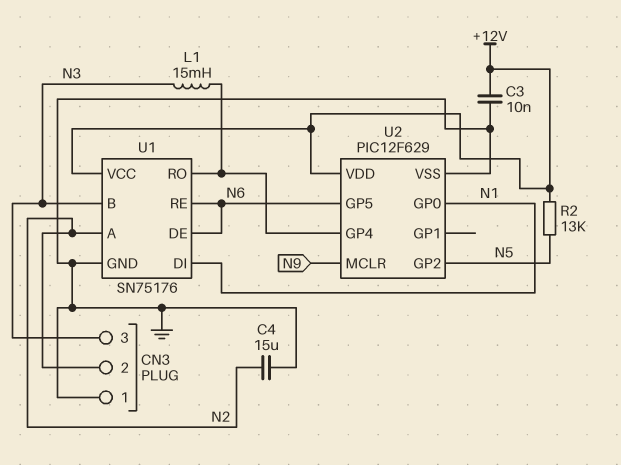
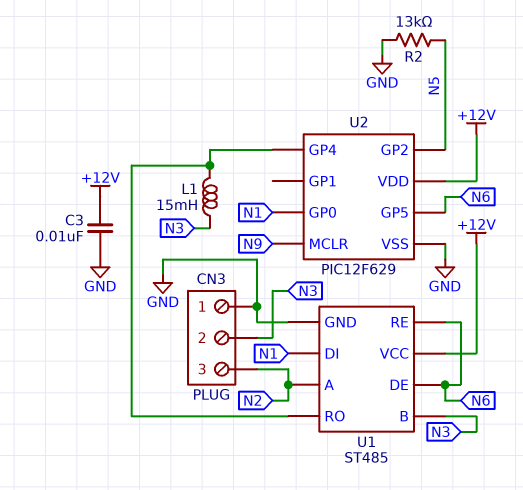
C4: 15uF (GND, N2) -> none
CN3 pin 2: N2 -> N3
CN3 pin 3: N3 -> N2
R2: 13k (+12V, N5) -> 13k (GND, N5)
U1: SN75176 -> ST485

